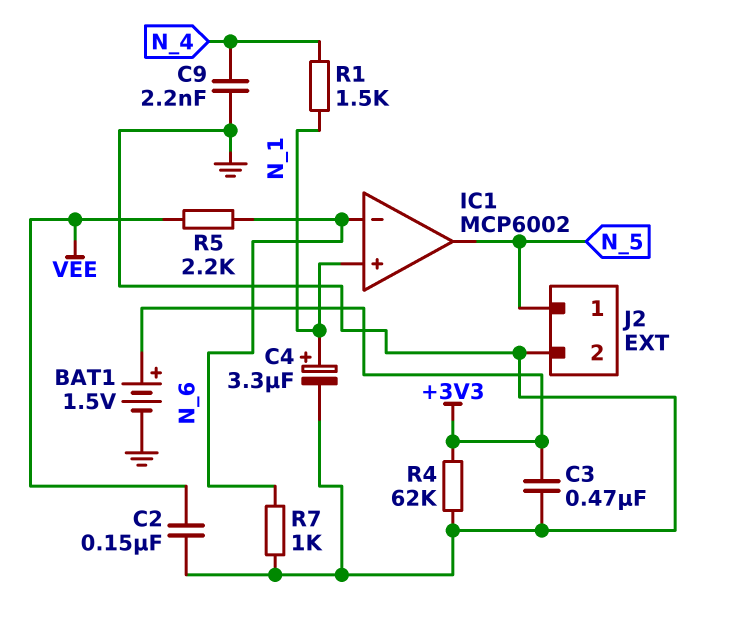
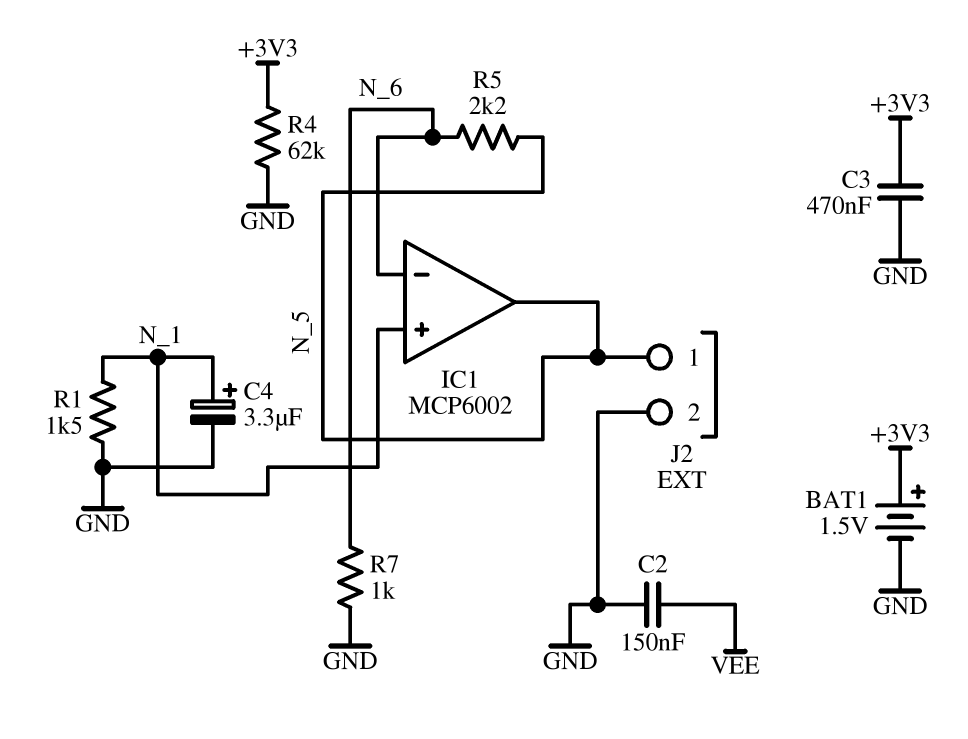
C9: 2.2nF (GND, N_4) -> none
R1: 1.5k (N_1, N_4) -> 1.5k (GND, N_1)
R5: 2.2k (N_6, VEE) -> 2.2k (N_5, N_6)

